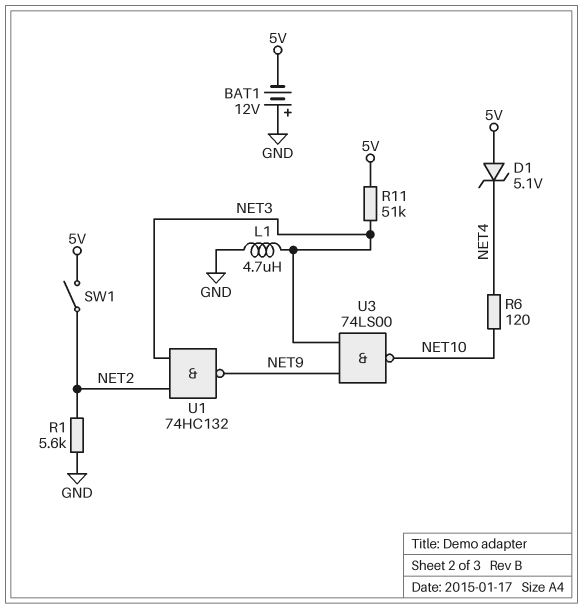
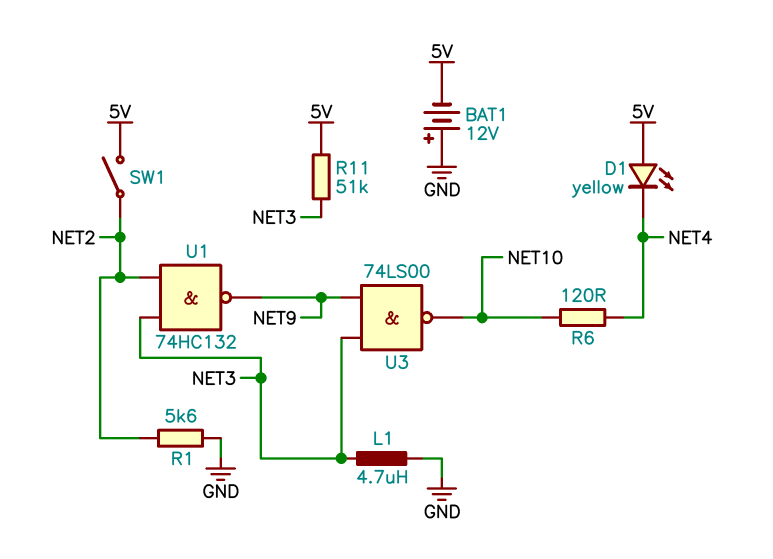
D1: zener 5.1V (A 5V, K NET4) -> LED yellow (A 5V, K NET4)

